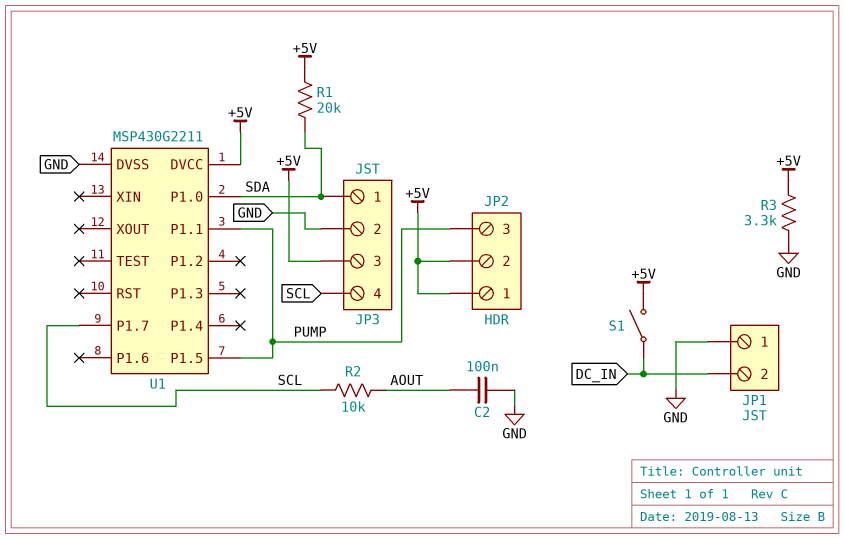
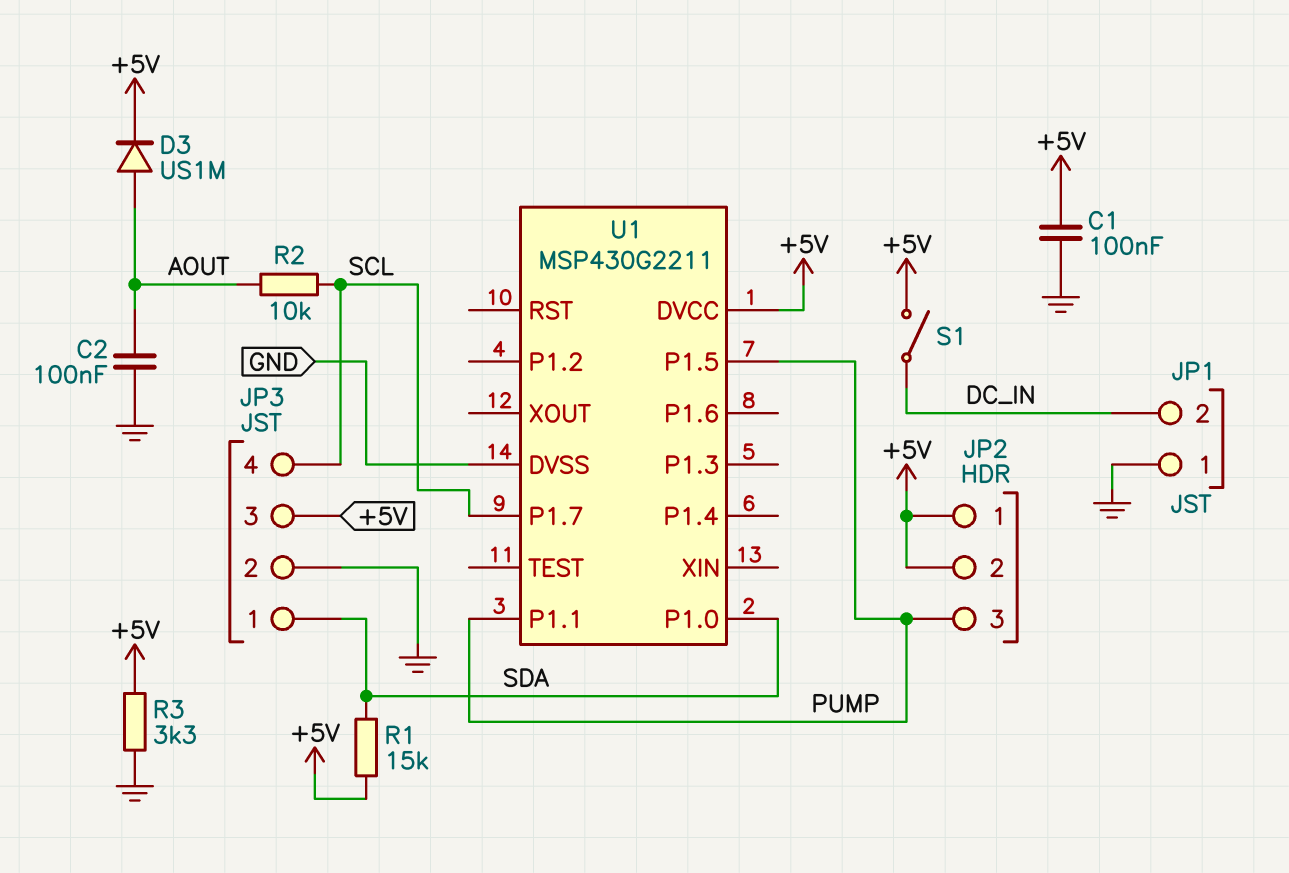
C1: none -> 100nF (+5V, GND)
D3: none -> diode US1M (A AOUT, K +5V)
R1: 20k (+5V, SDA) -> 15k (+5V, SDA)

